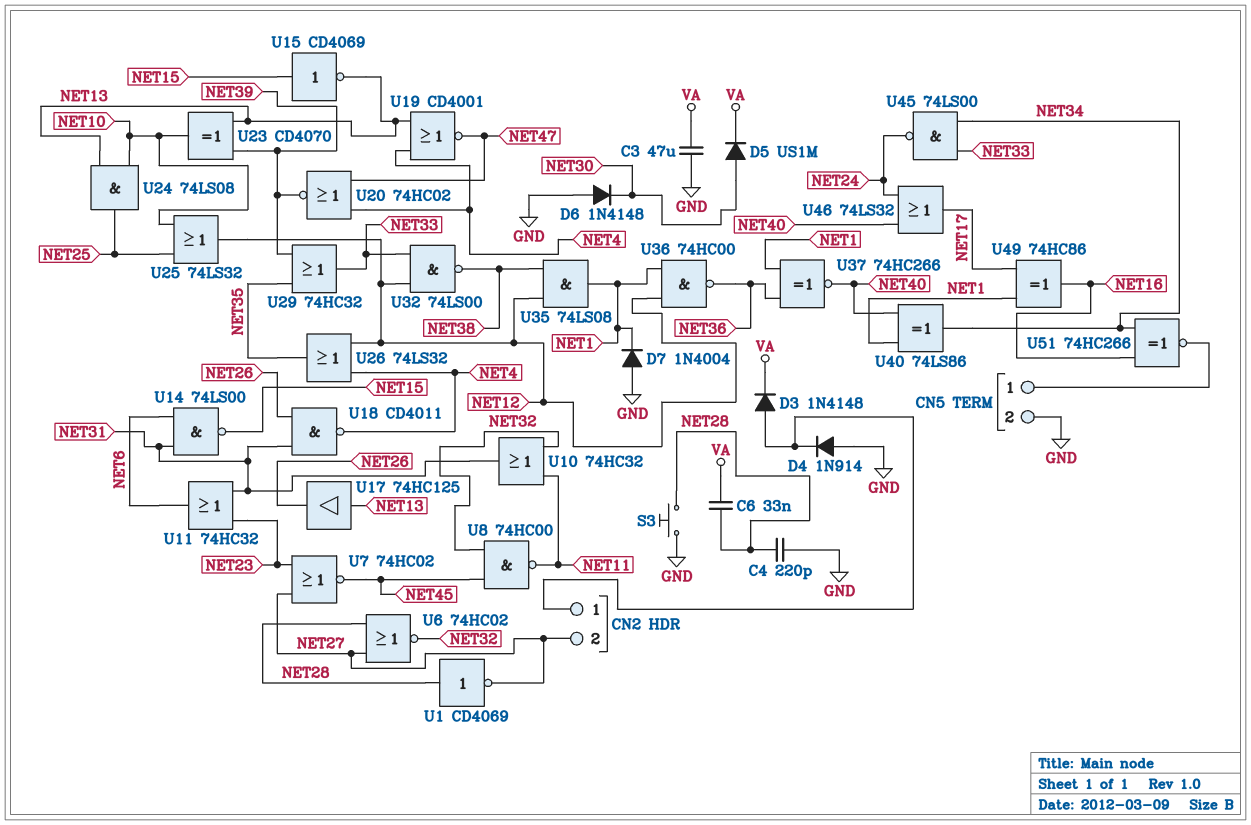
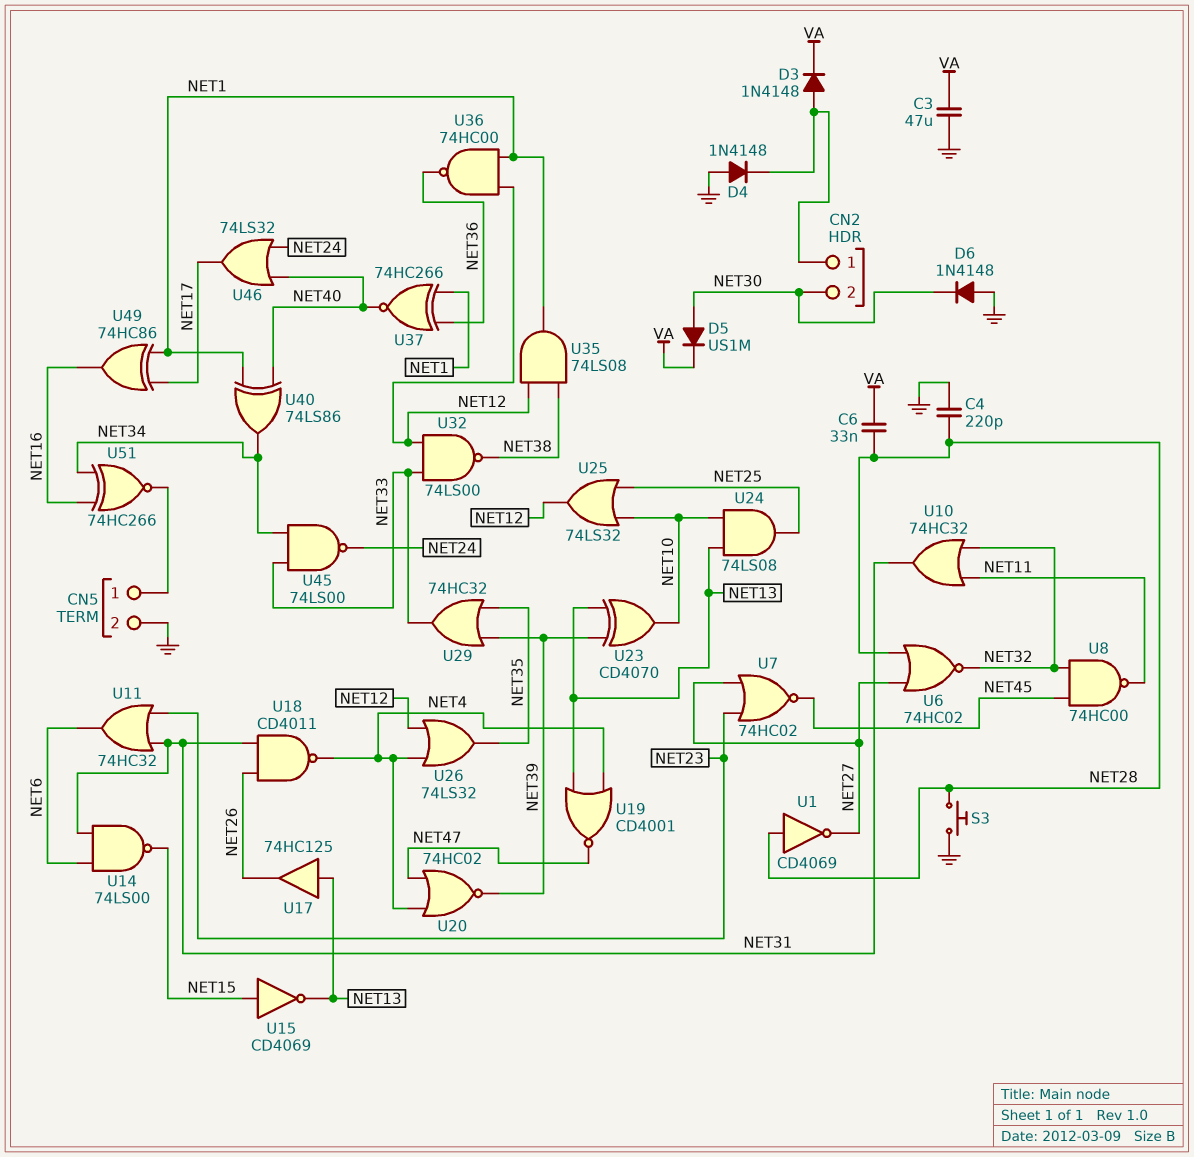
CN2 pin 2: NET27 -> NET30
D4: diode 1N914 (A GND, K CN2/1) -> diode 1N4148 (A GND, K CN2/1)
D7: diode 1N4004 (A GND, K NET1) -> none

